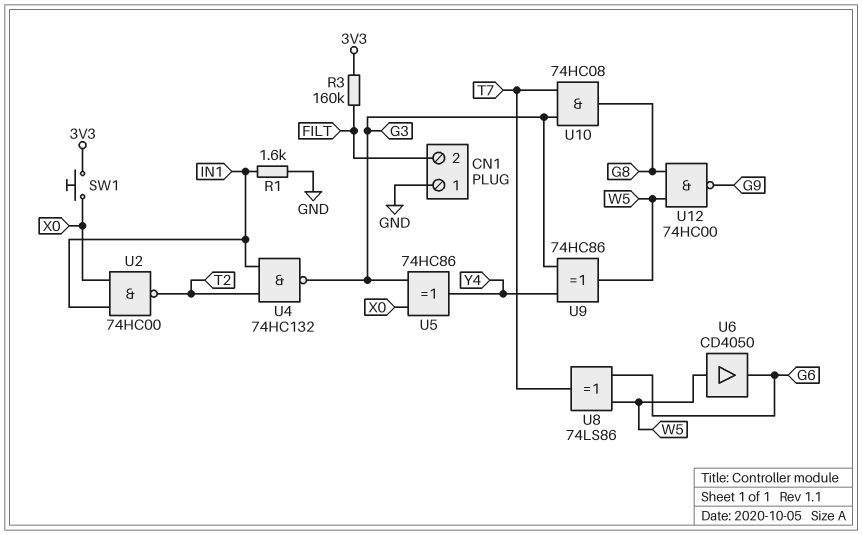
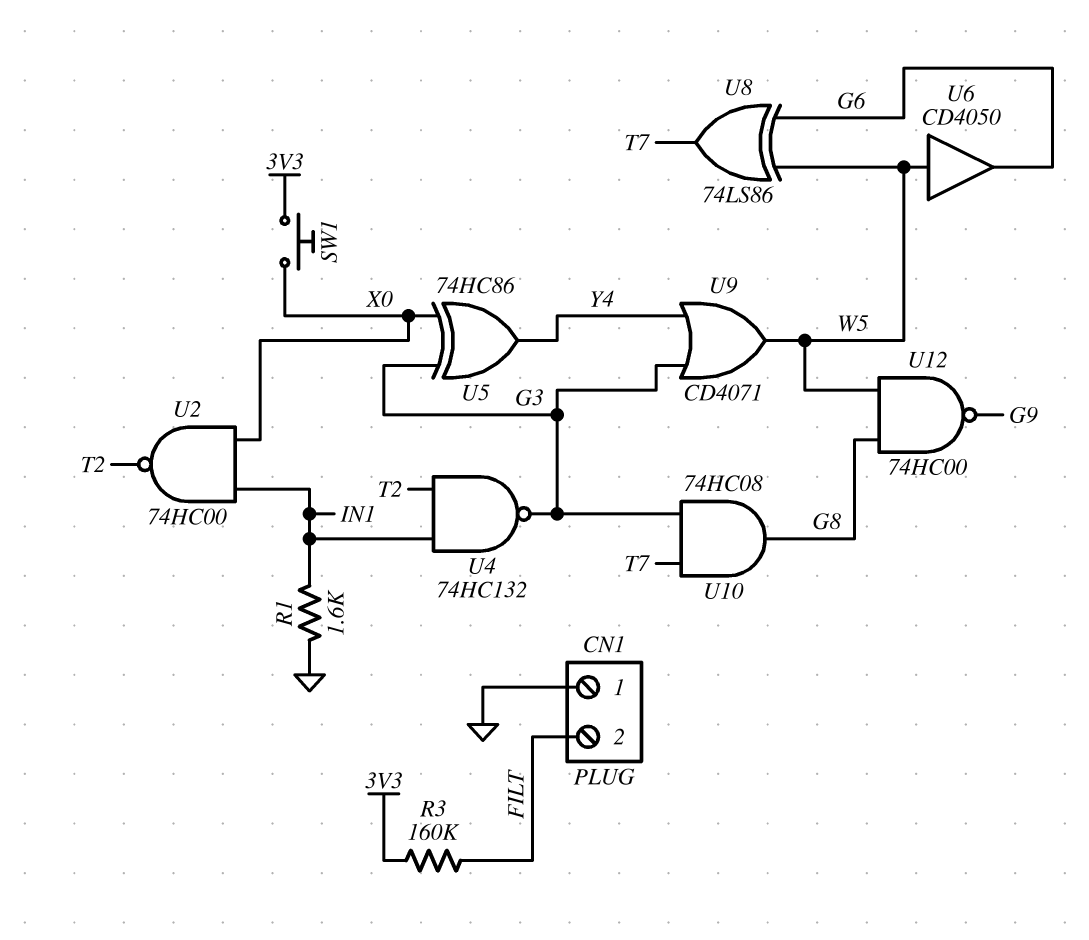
U9: XOR 74HC86 (in G3, in Y4, out W5) -> OR CD4071 (in G3, in Y4, out W5)

